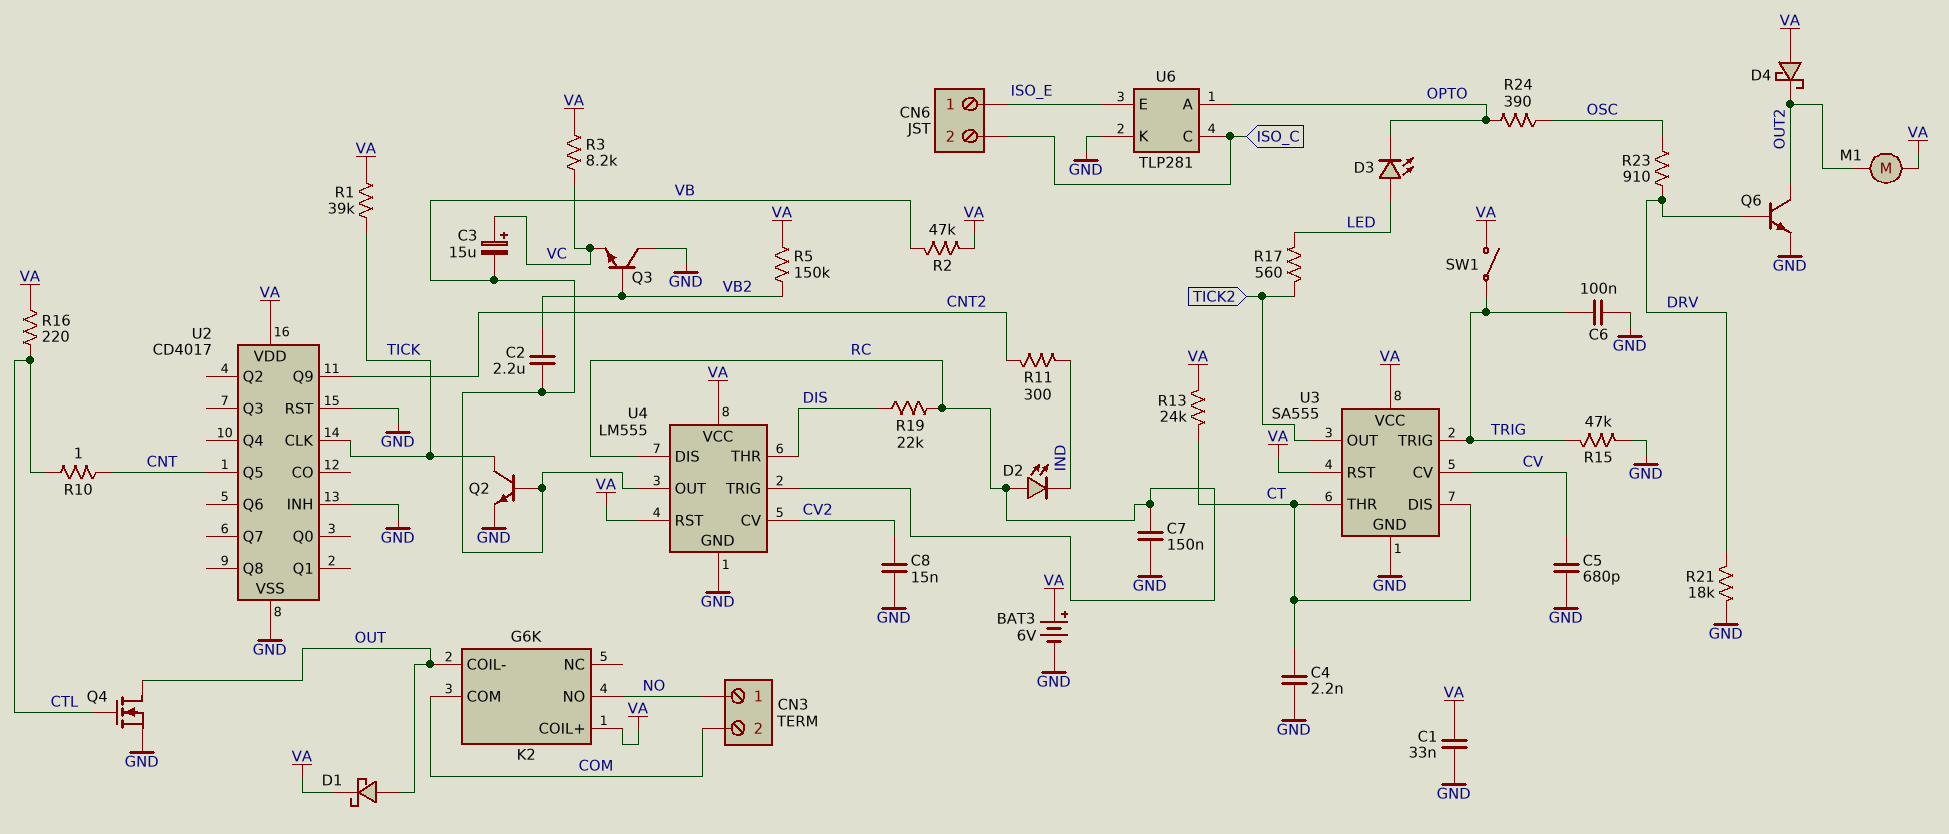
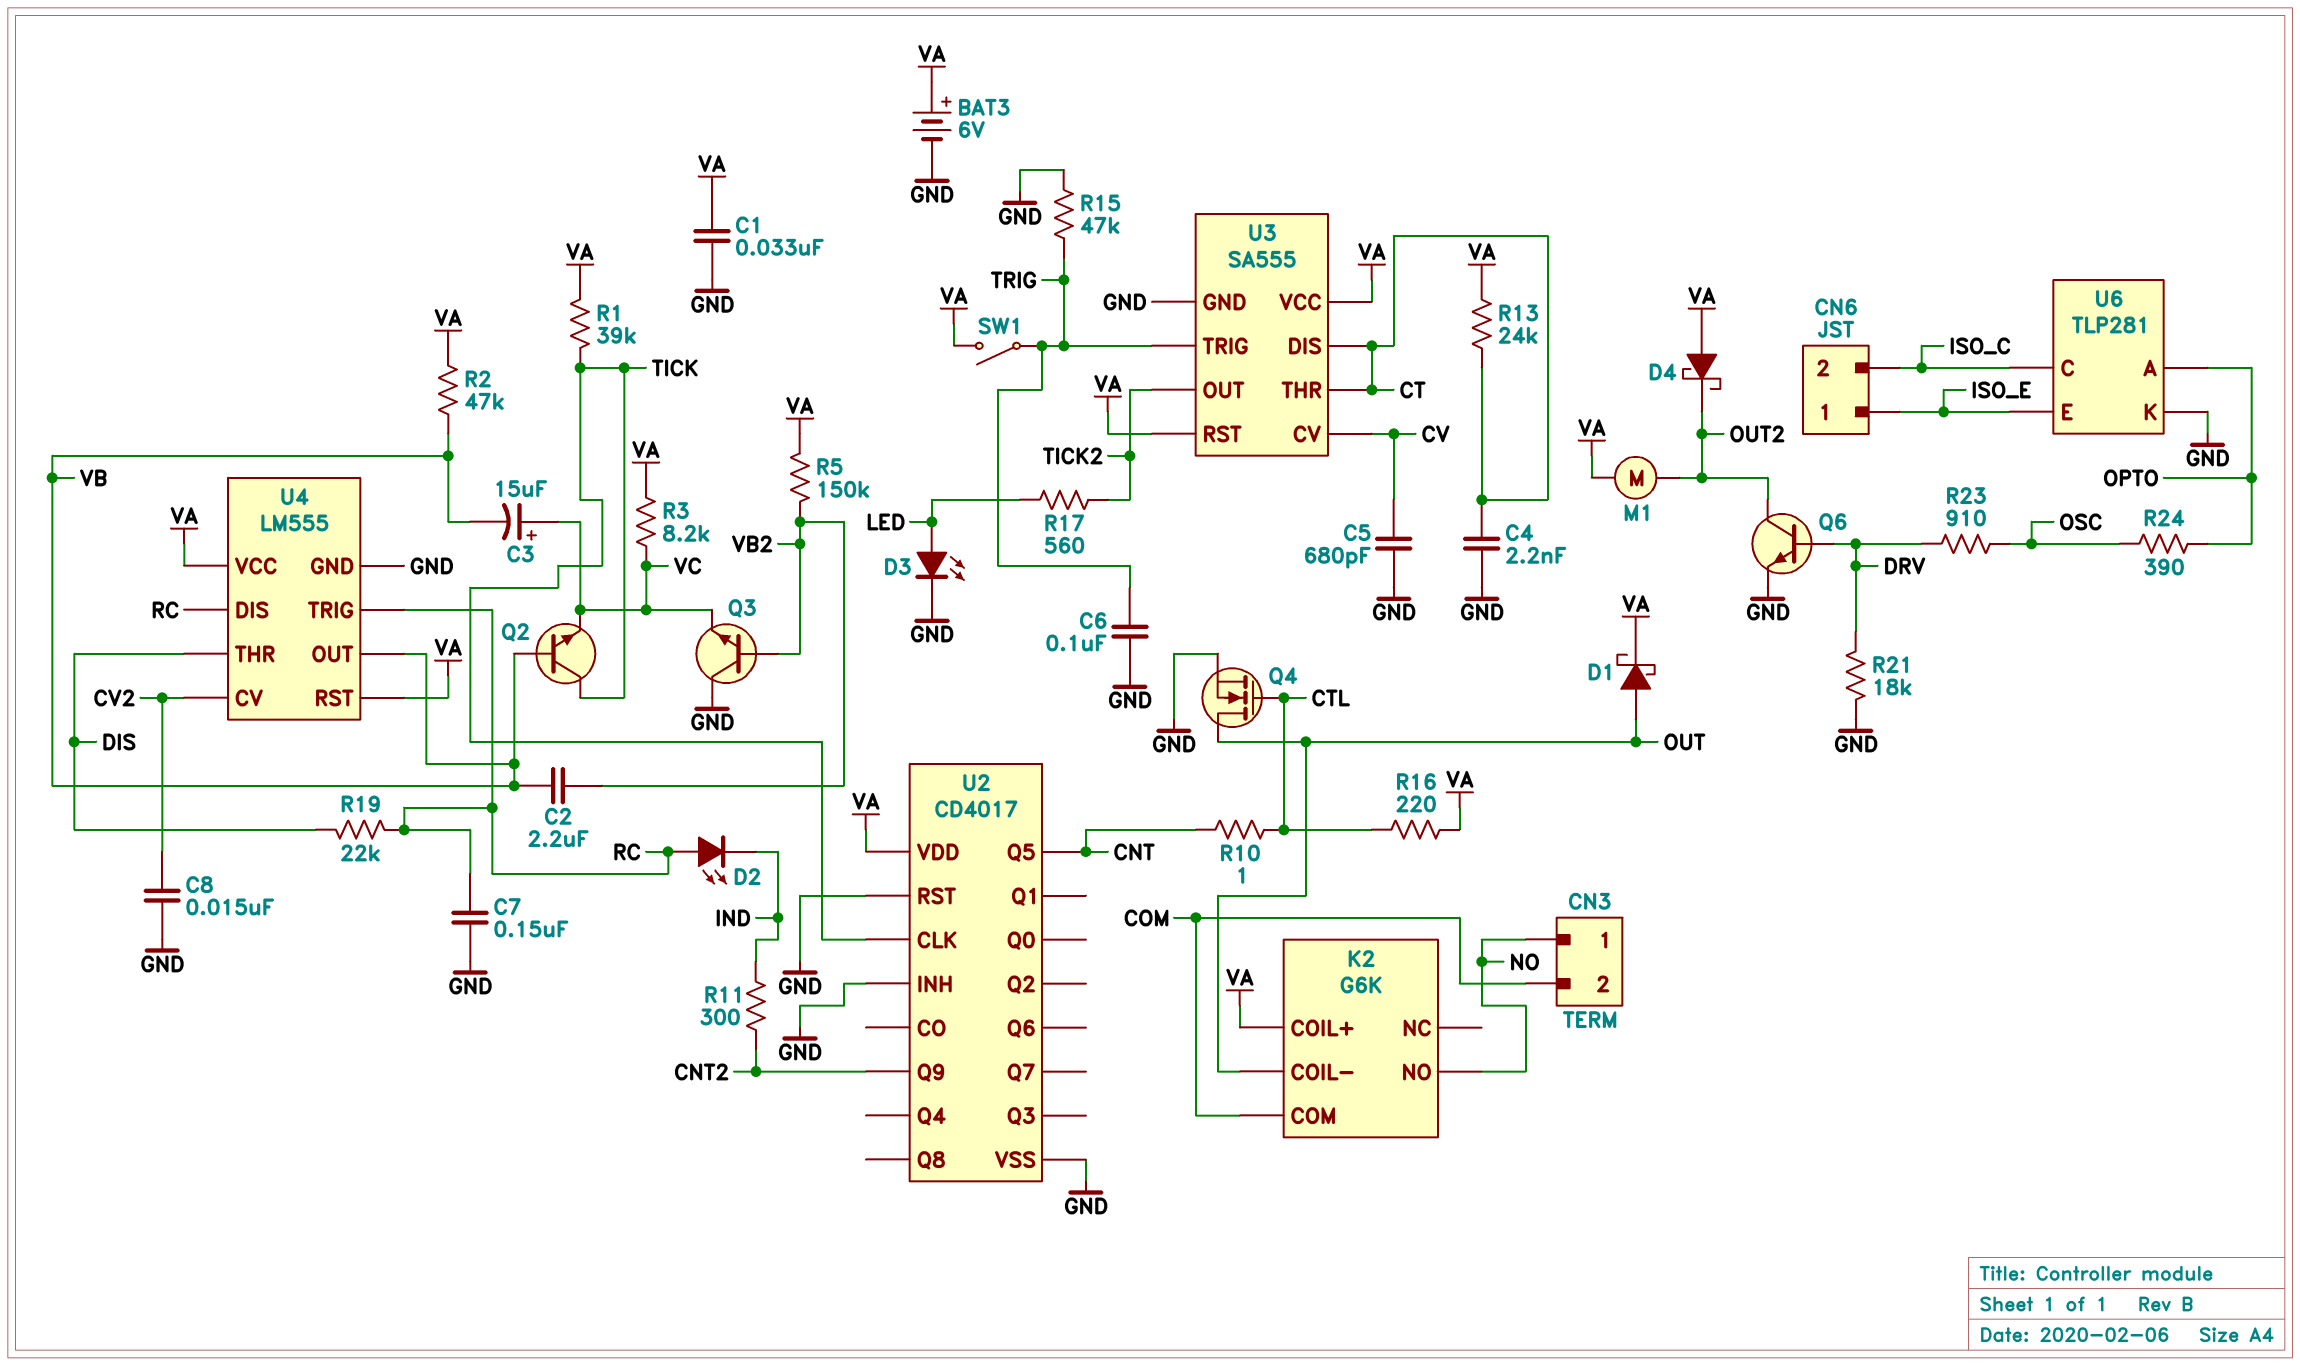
D3: LED (A LED, K OPTO) -> LED (A LED, K GND)
Q2: NPN (B VB, C TICK, E GND) -> NPN (B VB, C TICK, E VC)

